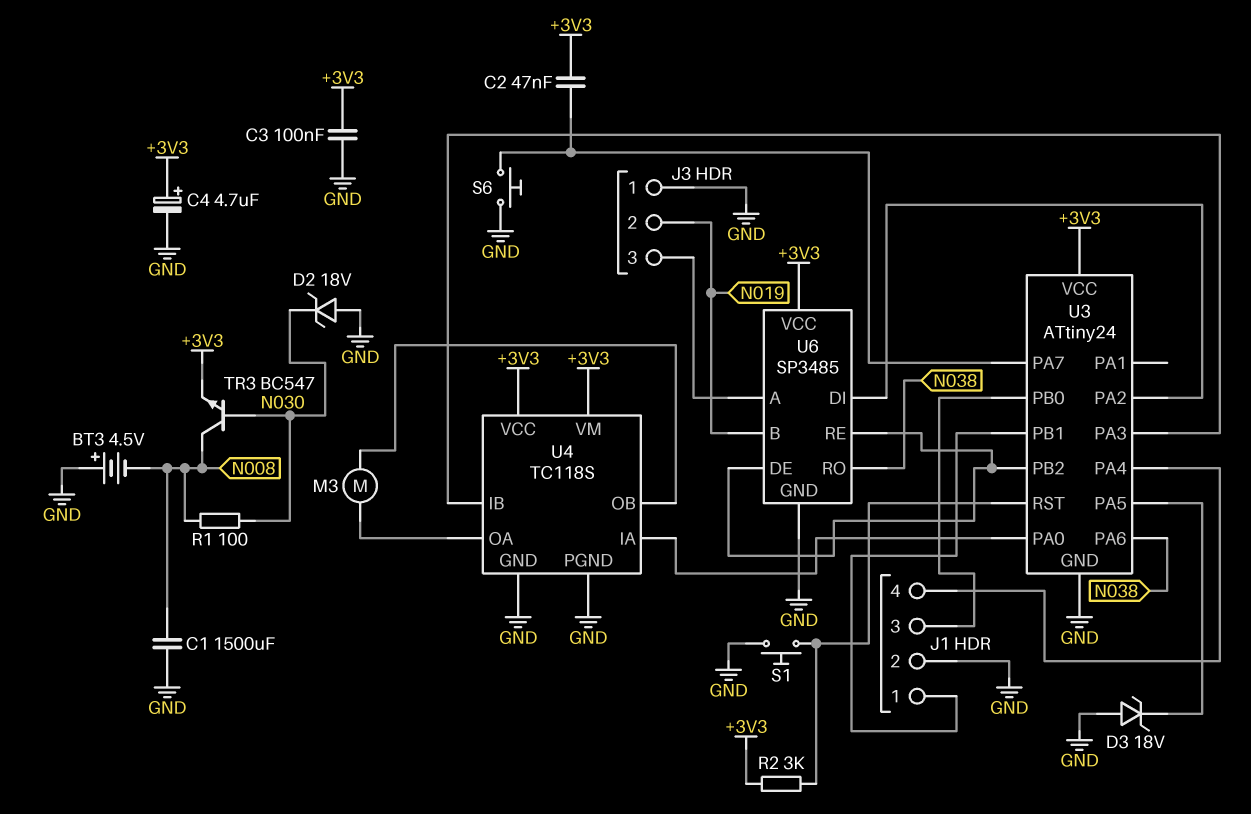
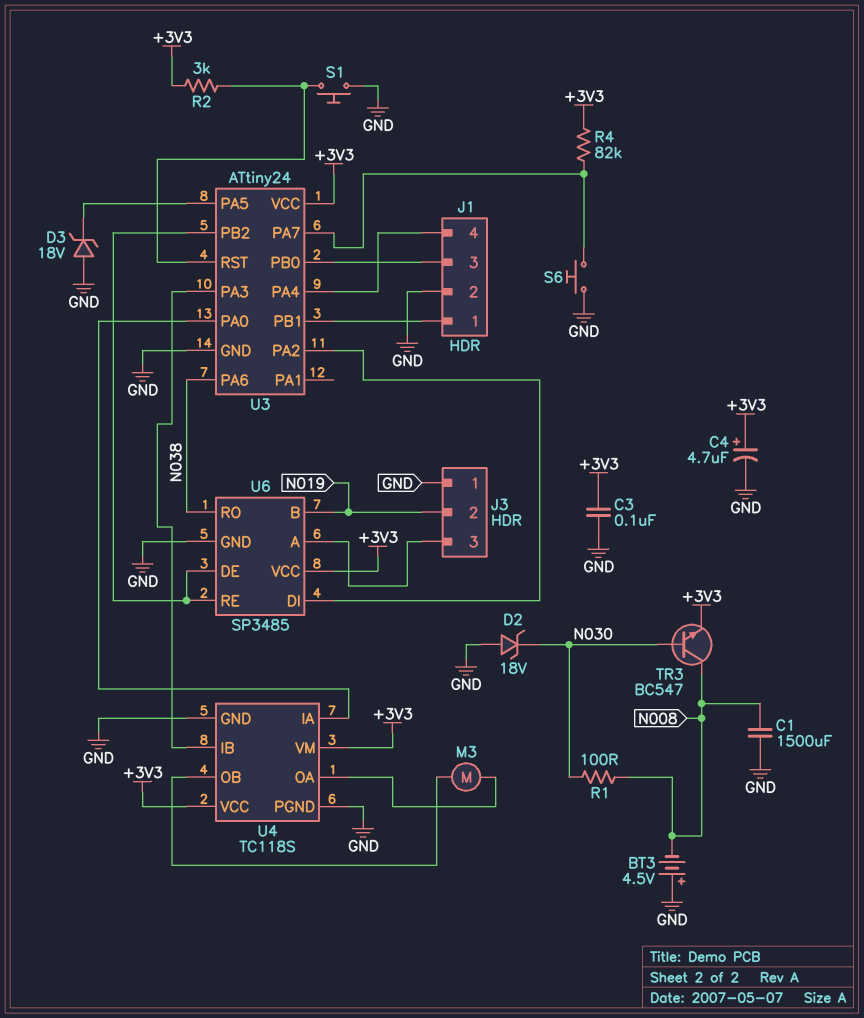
C2: 47nF (+3V3, U3/PA7) -> none
R4: none -> 82k (+3V3, U3/PA7)

